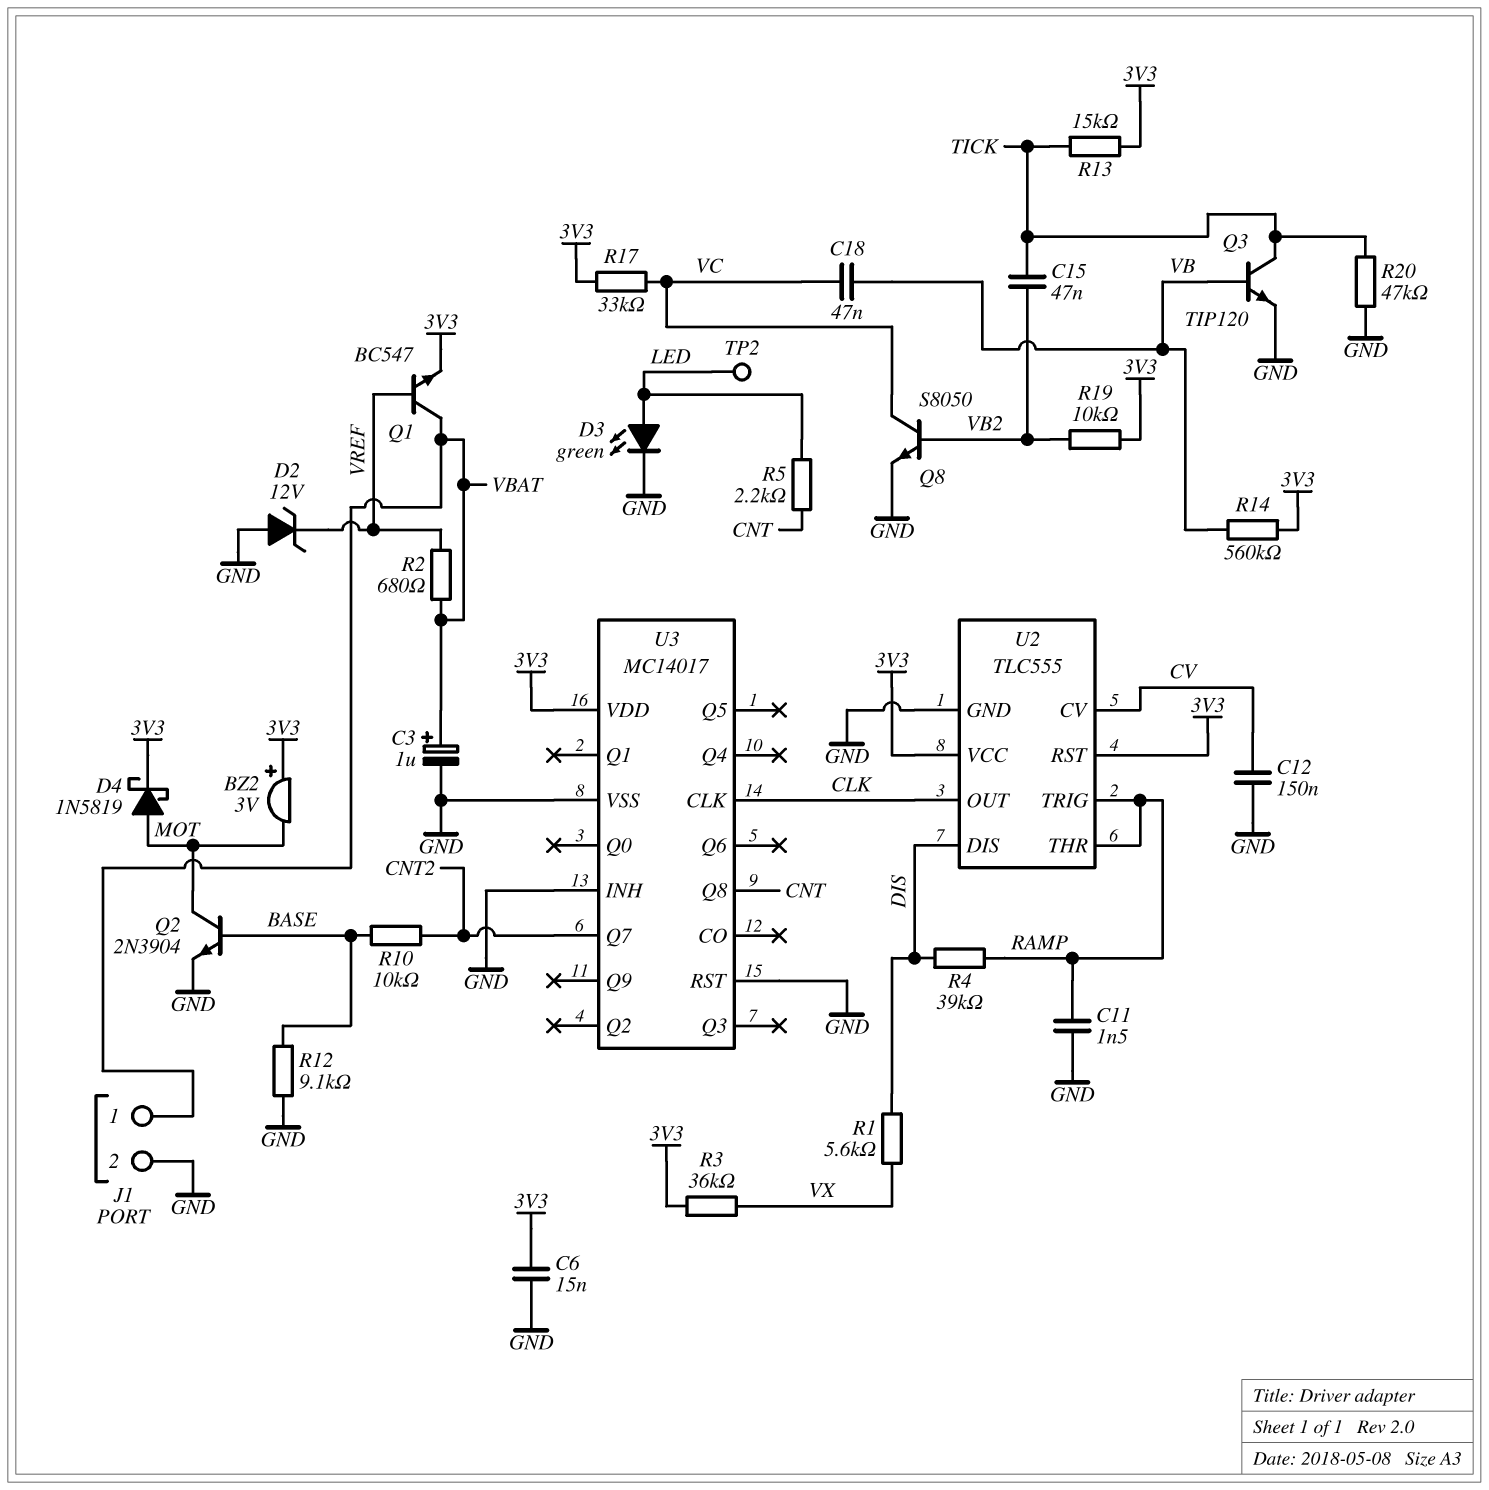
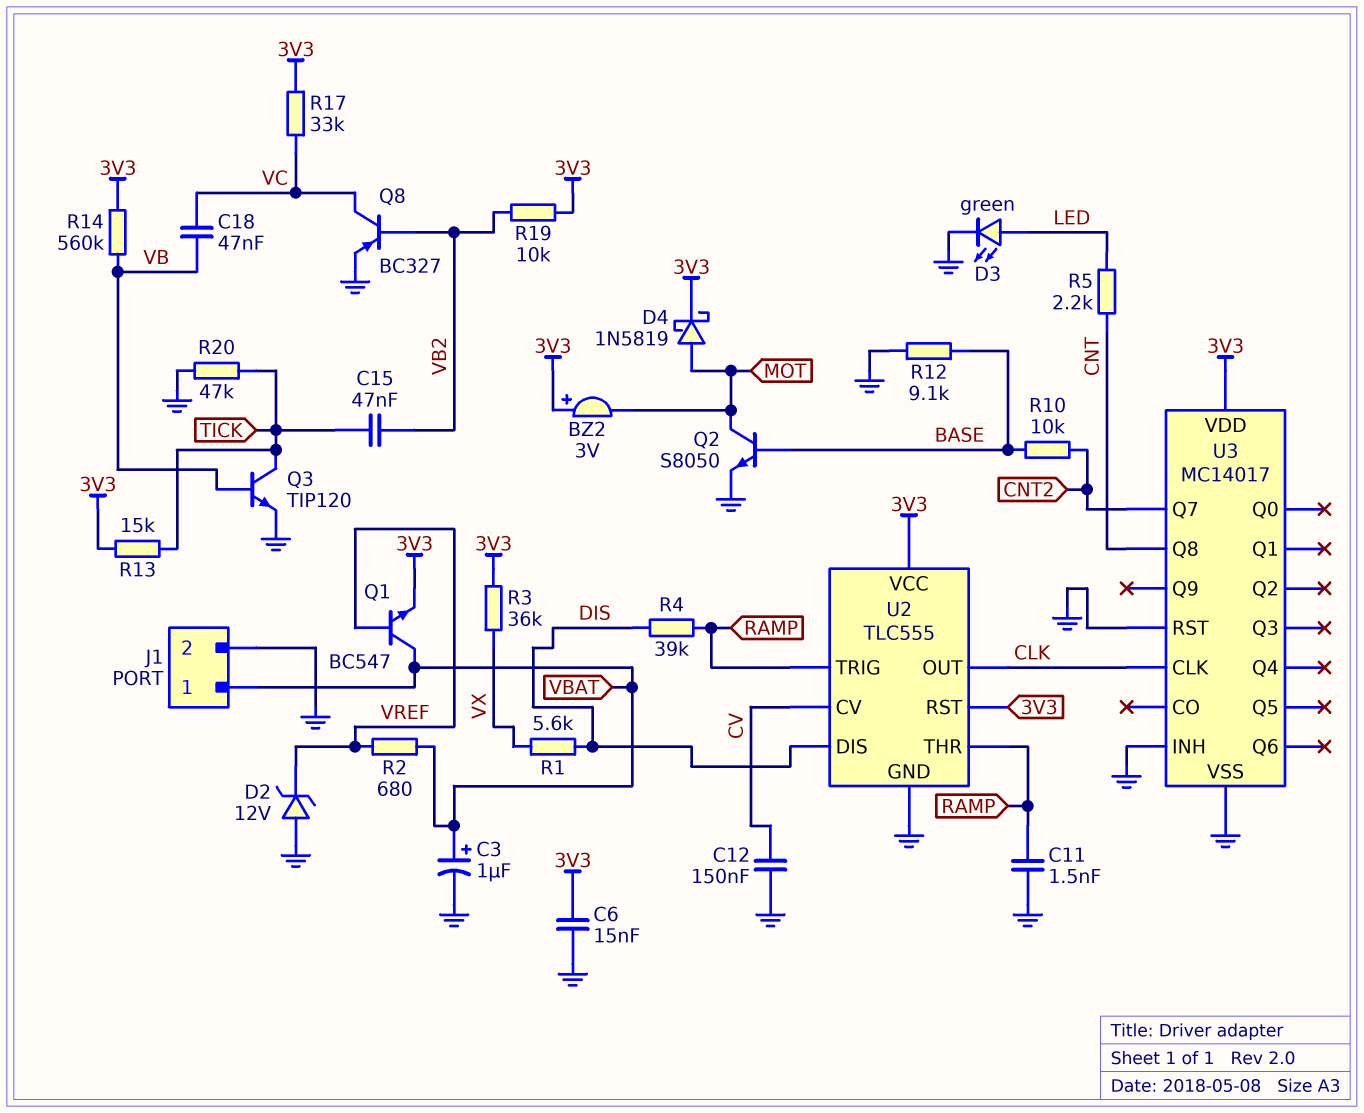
Q2: NPN 2N3904 (B BASE, C MOT, E GND) -> NPN S8050 (B BASE, C MOT, E GND)
Q8: NPN S8050 (B VB2, C VC, E GND) -> PNP BC327 (B VB2, C VC, E GND)
TP2: test point (LED) -> none

